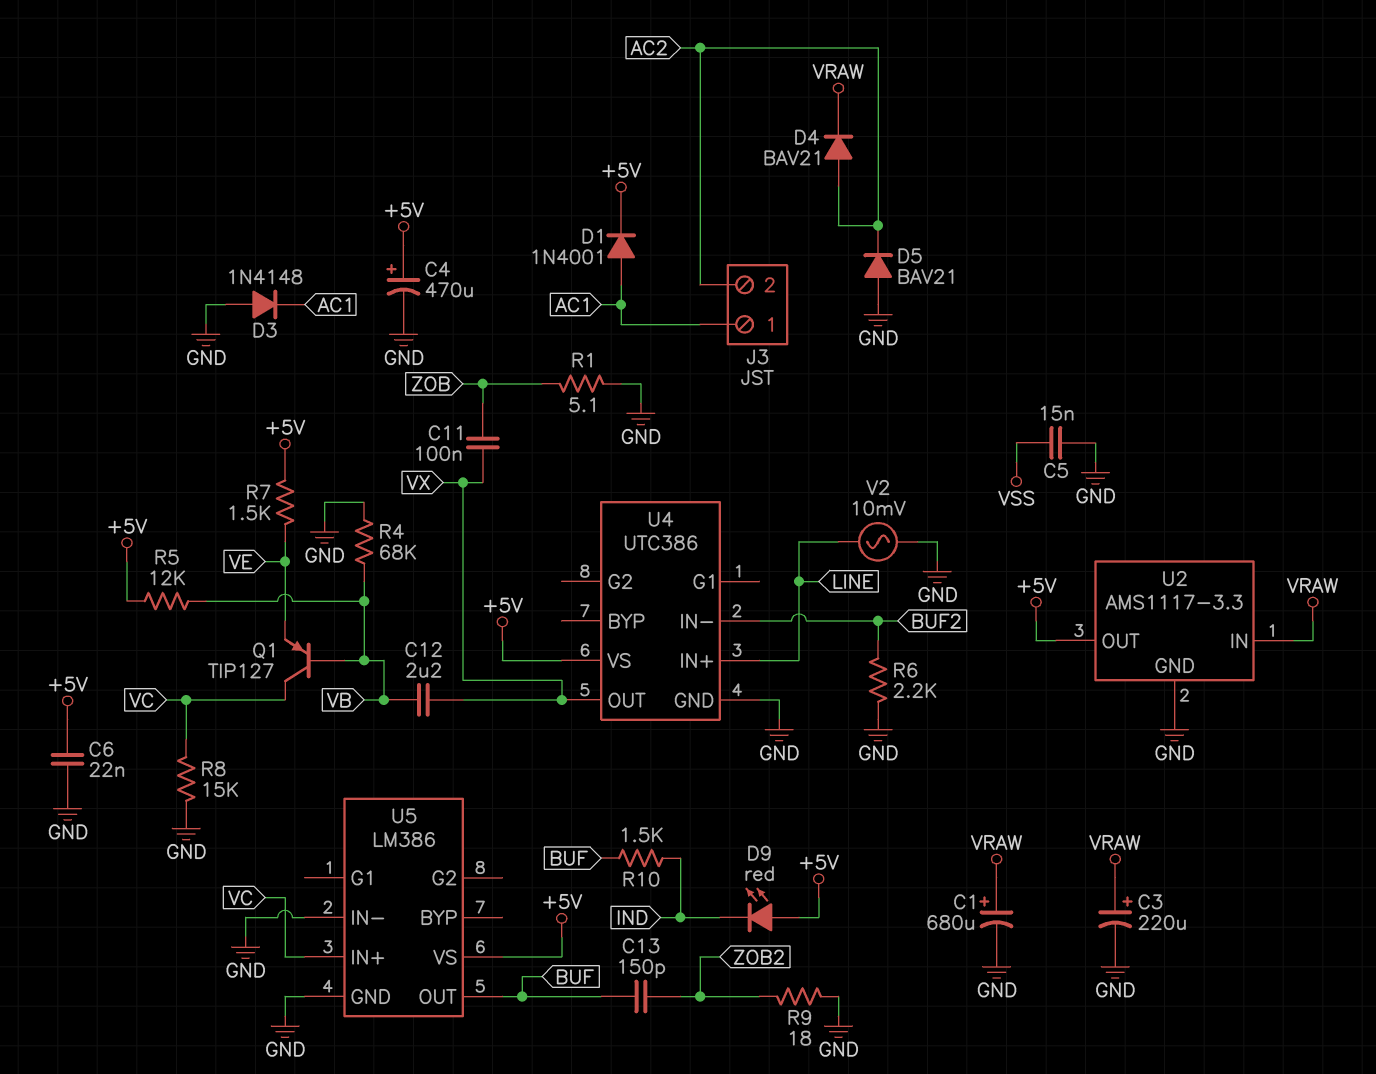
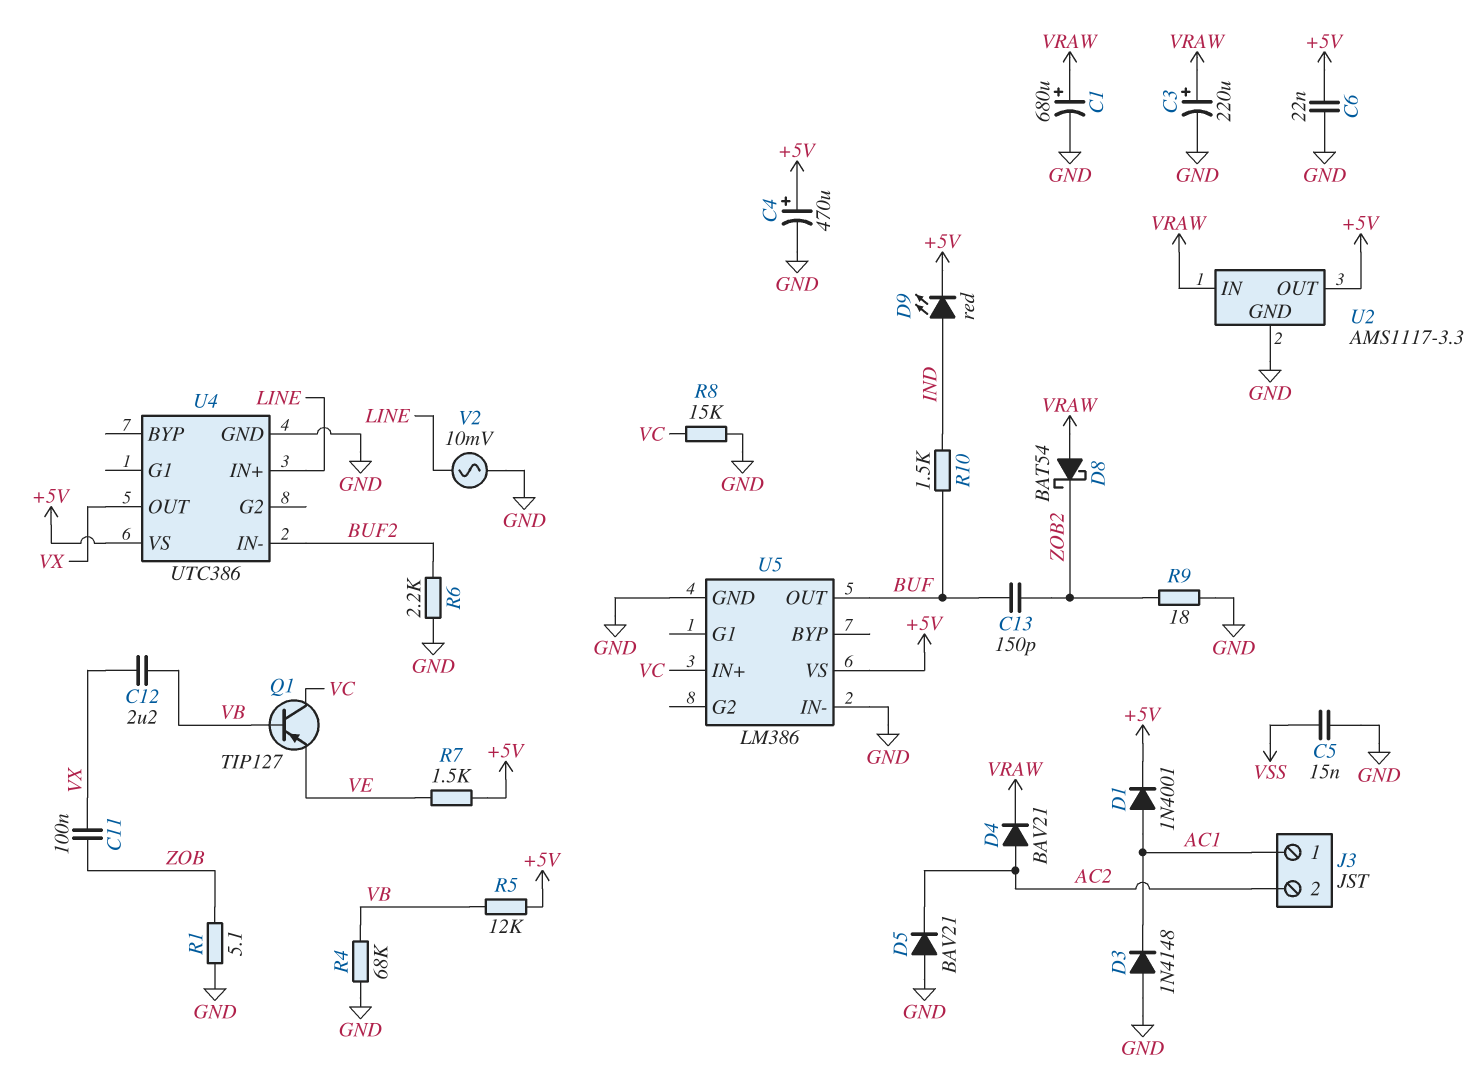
D8: none -> schottky BAT54 (A VRAW, K ZOB2)
D9: LED red (A +5V, K IND) -> LED red (A IND, K +5V)

